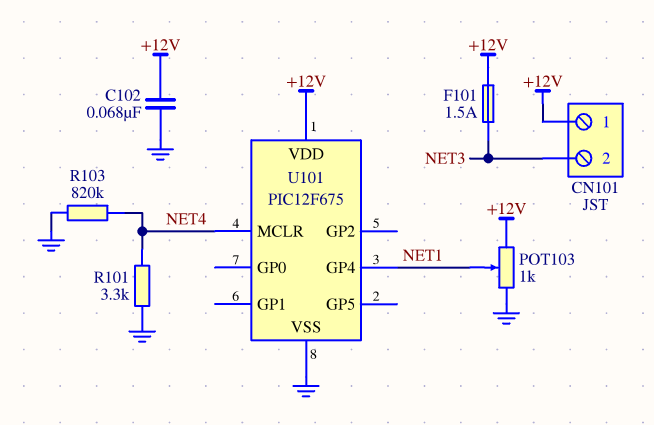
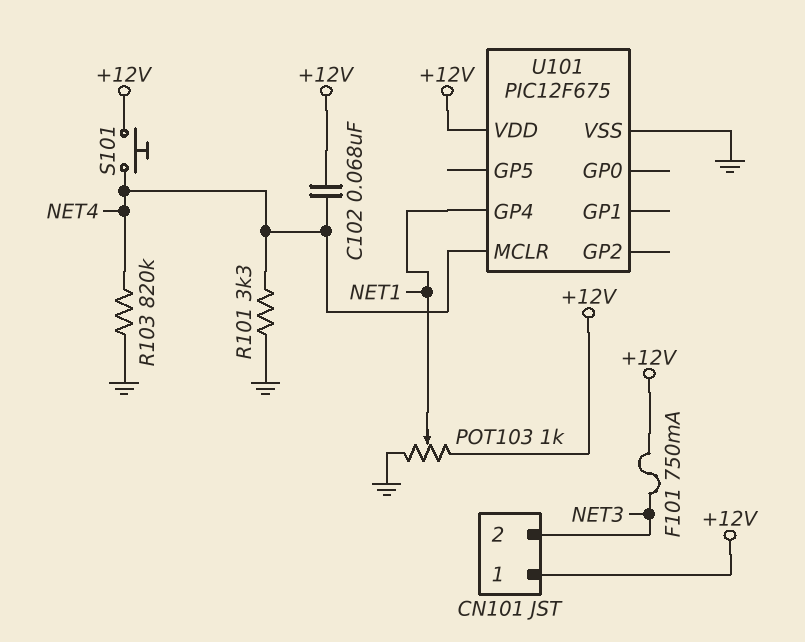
C102: 68nF (+12V, GND) -> 68nF (+12V, NET4)
F101: 1.5A (+12V, NET3) -> 750mA (+12V, NET3)
S101: none -> button (+12V, NET4)

